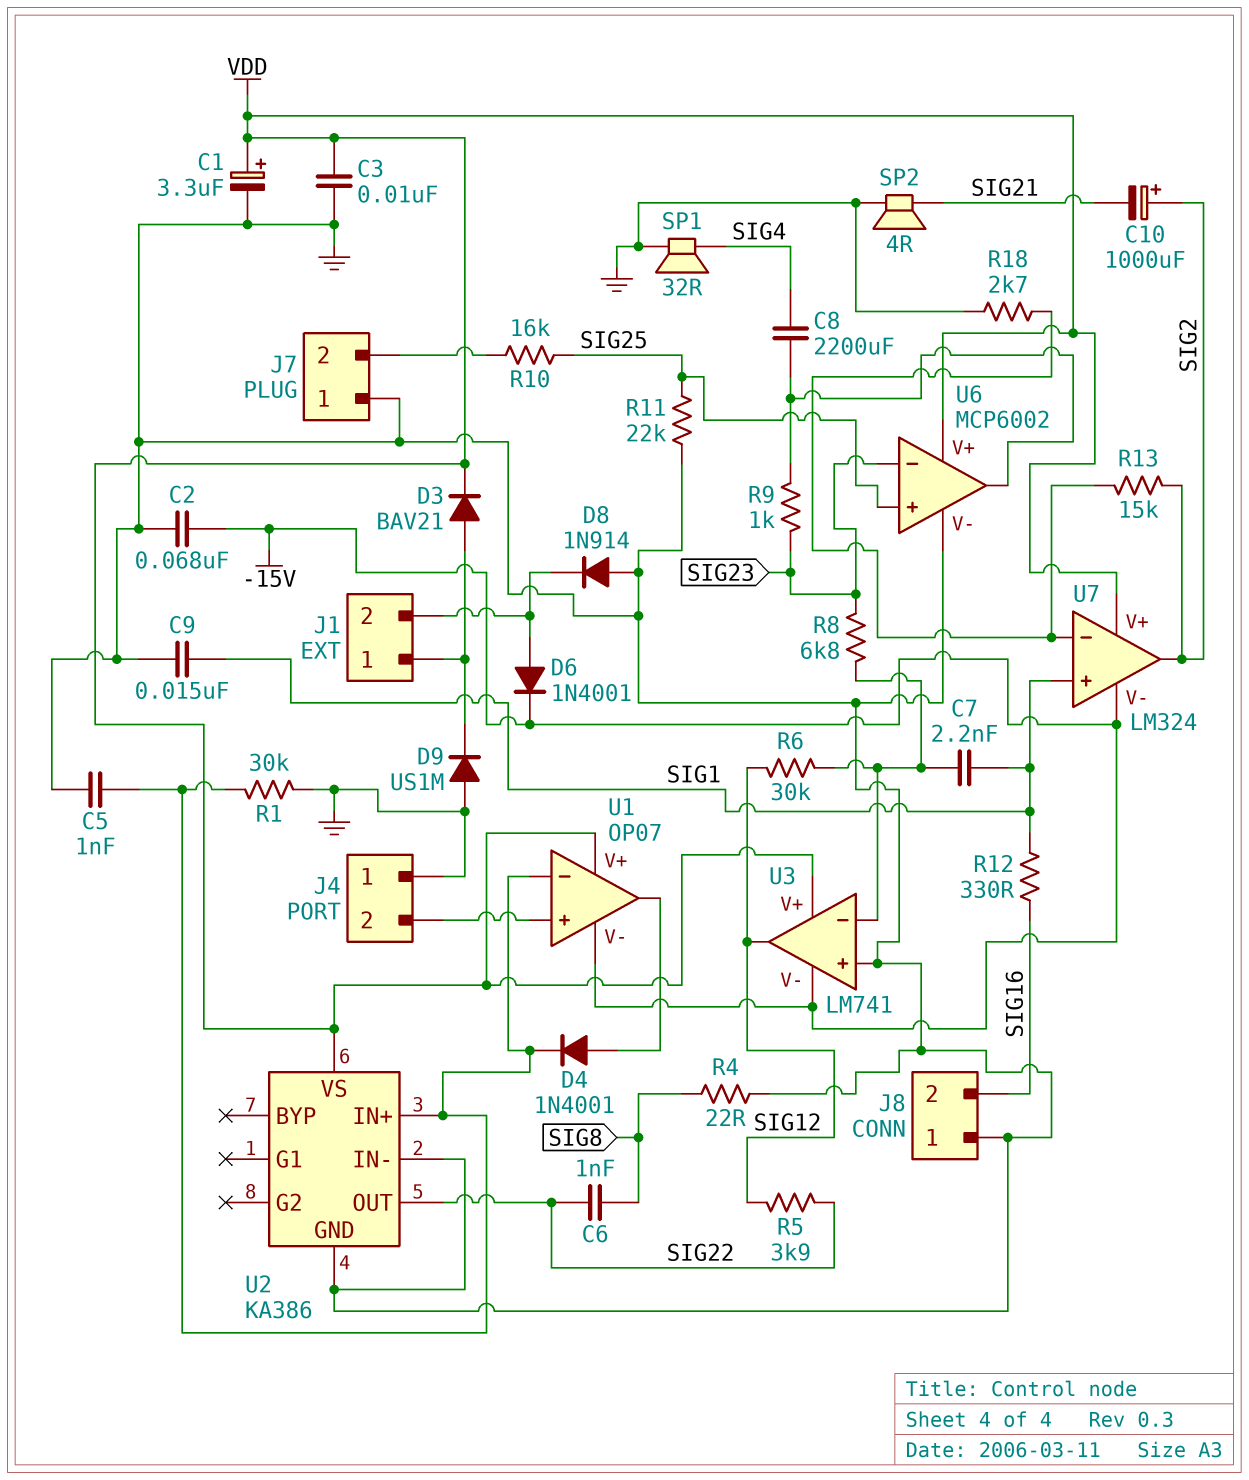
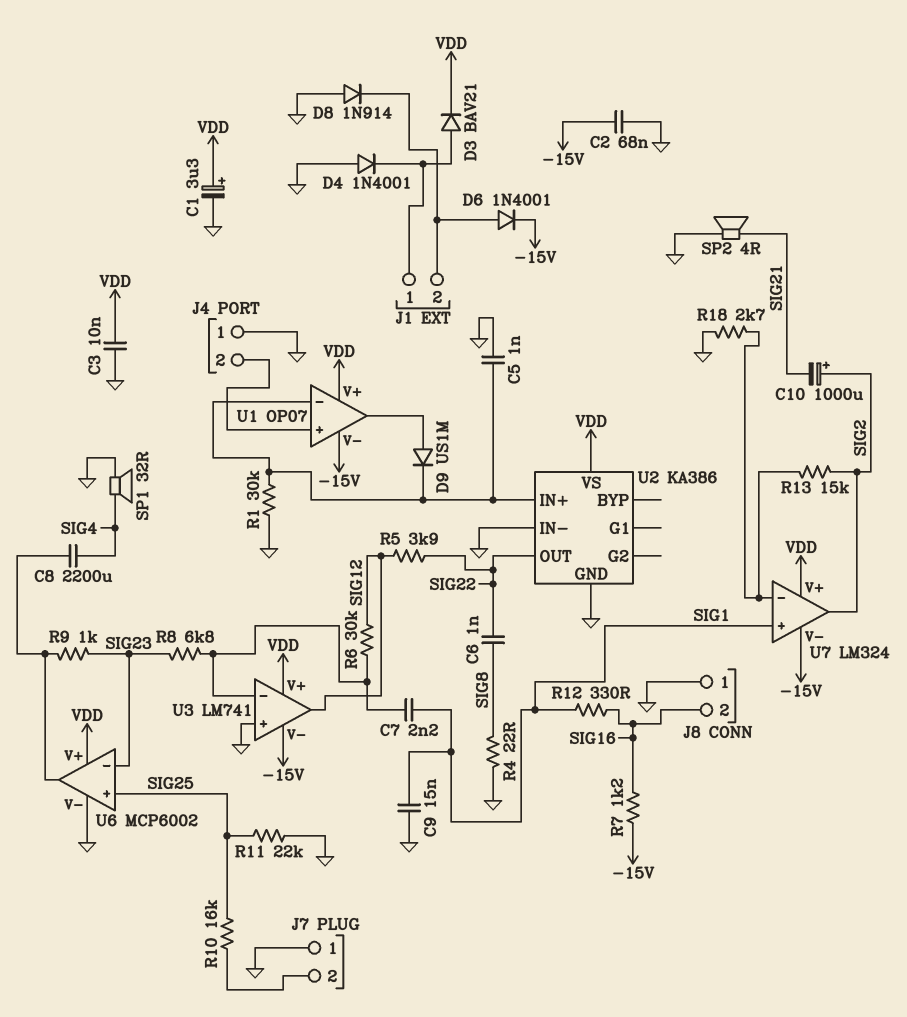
D4: diode 1N4001 (A U1/out, K U1/in-) -> diode 1N4001 (A GND, K J1/1)
D9: diode US1M (A GND, K J1/1) -> diode US1M (A U1/out, K U1/in-)
R7: none -> 1.2k (-15V, SIG16)

